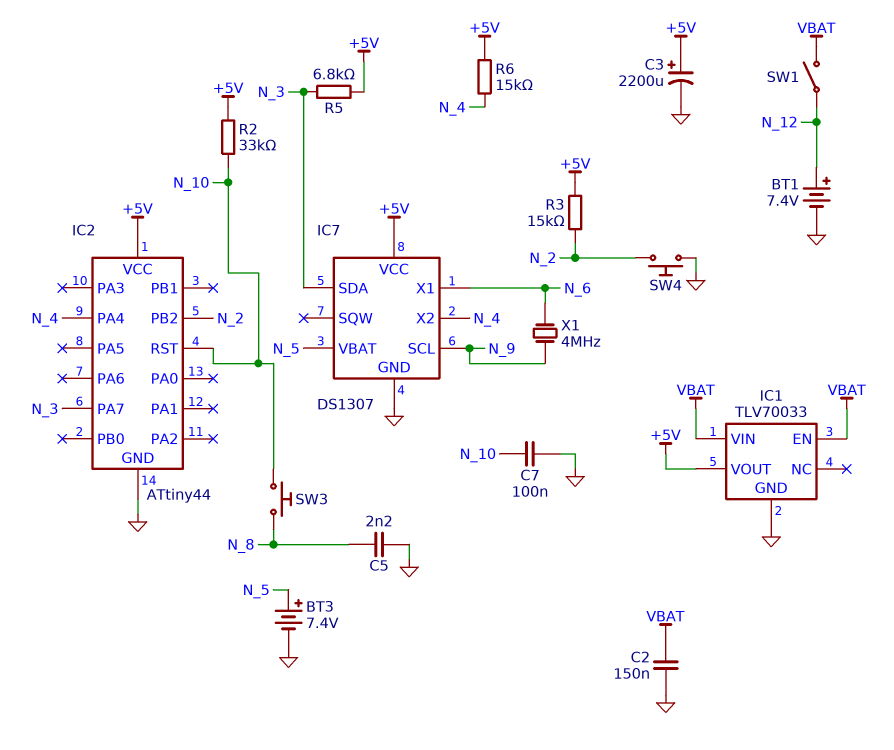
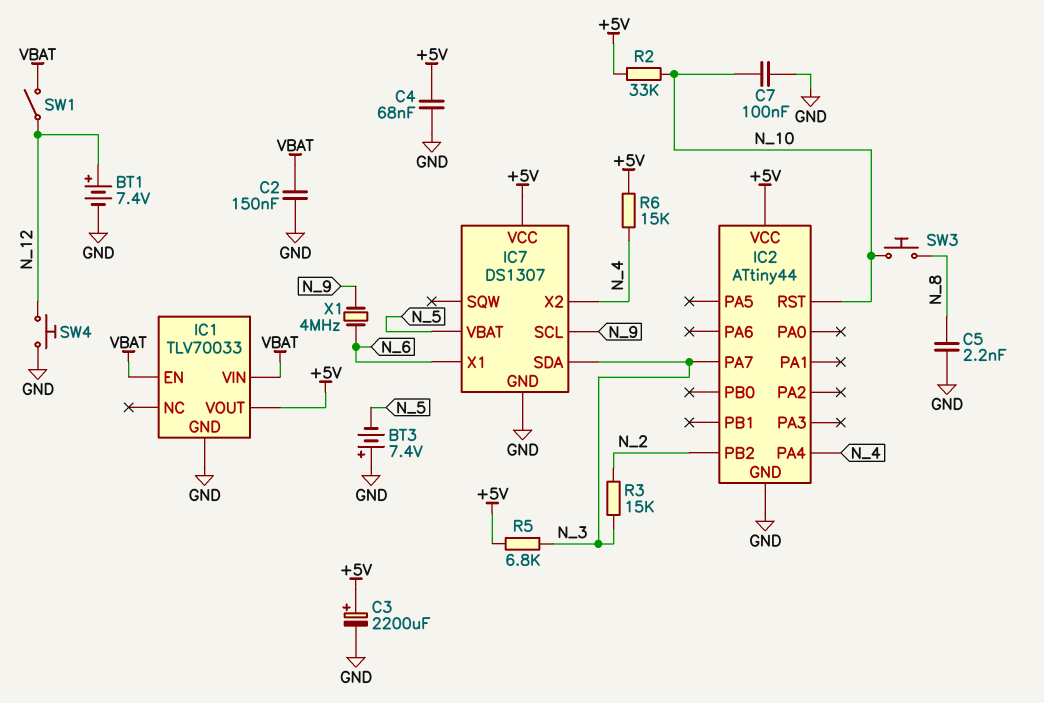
BT3: 7.4V (plus N_5, minus GND) -> 7.4V (plus GND, minus N_5)
C4: none -> 68nF (+5V, GND)
R3: 15k (+5V, N_2) -> 15k (N_2, N_3)
SW4: button (GND, N_2) -> button (GND, N_12)

